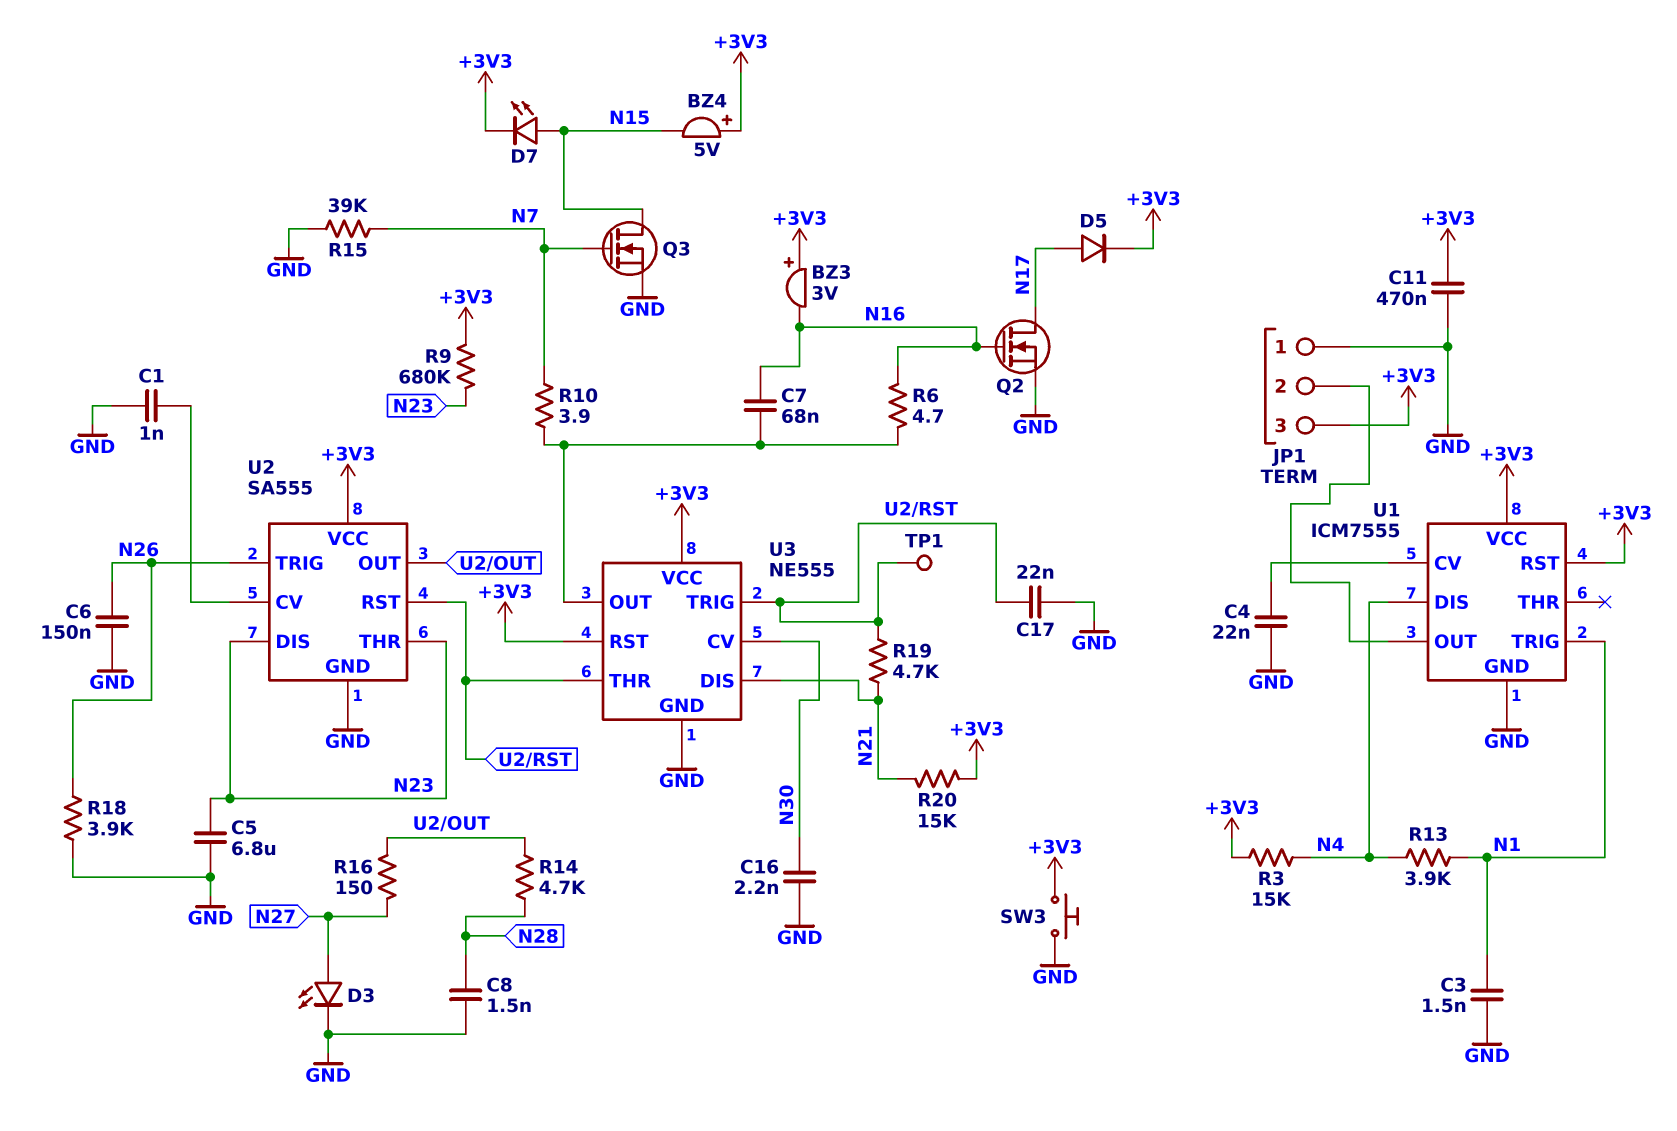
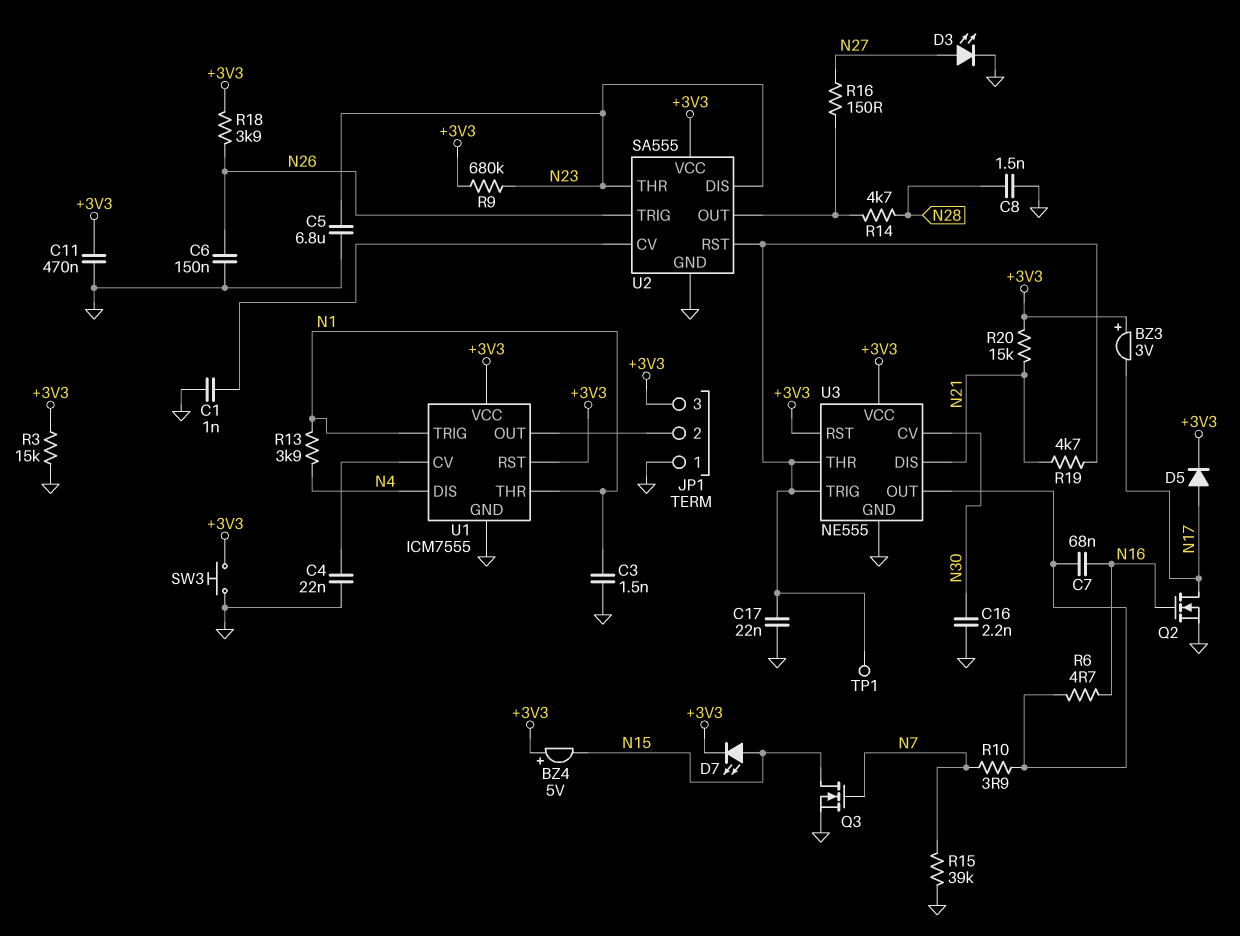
BZ3: buzzer 3V (plus +3V3, minus N16) -> buzzer 3V (plus +3V3, minus N17)
R3: 15k (+3V3, N4) -> 15k (+3V3, GND)
R18: 3.9k (GND, N26) -> 3.9k (+3V3, N26)
U1 pin THR: none -> N1

